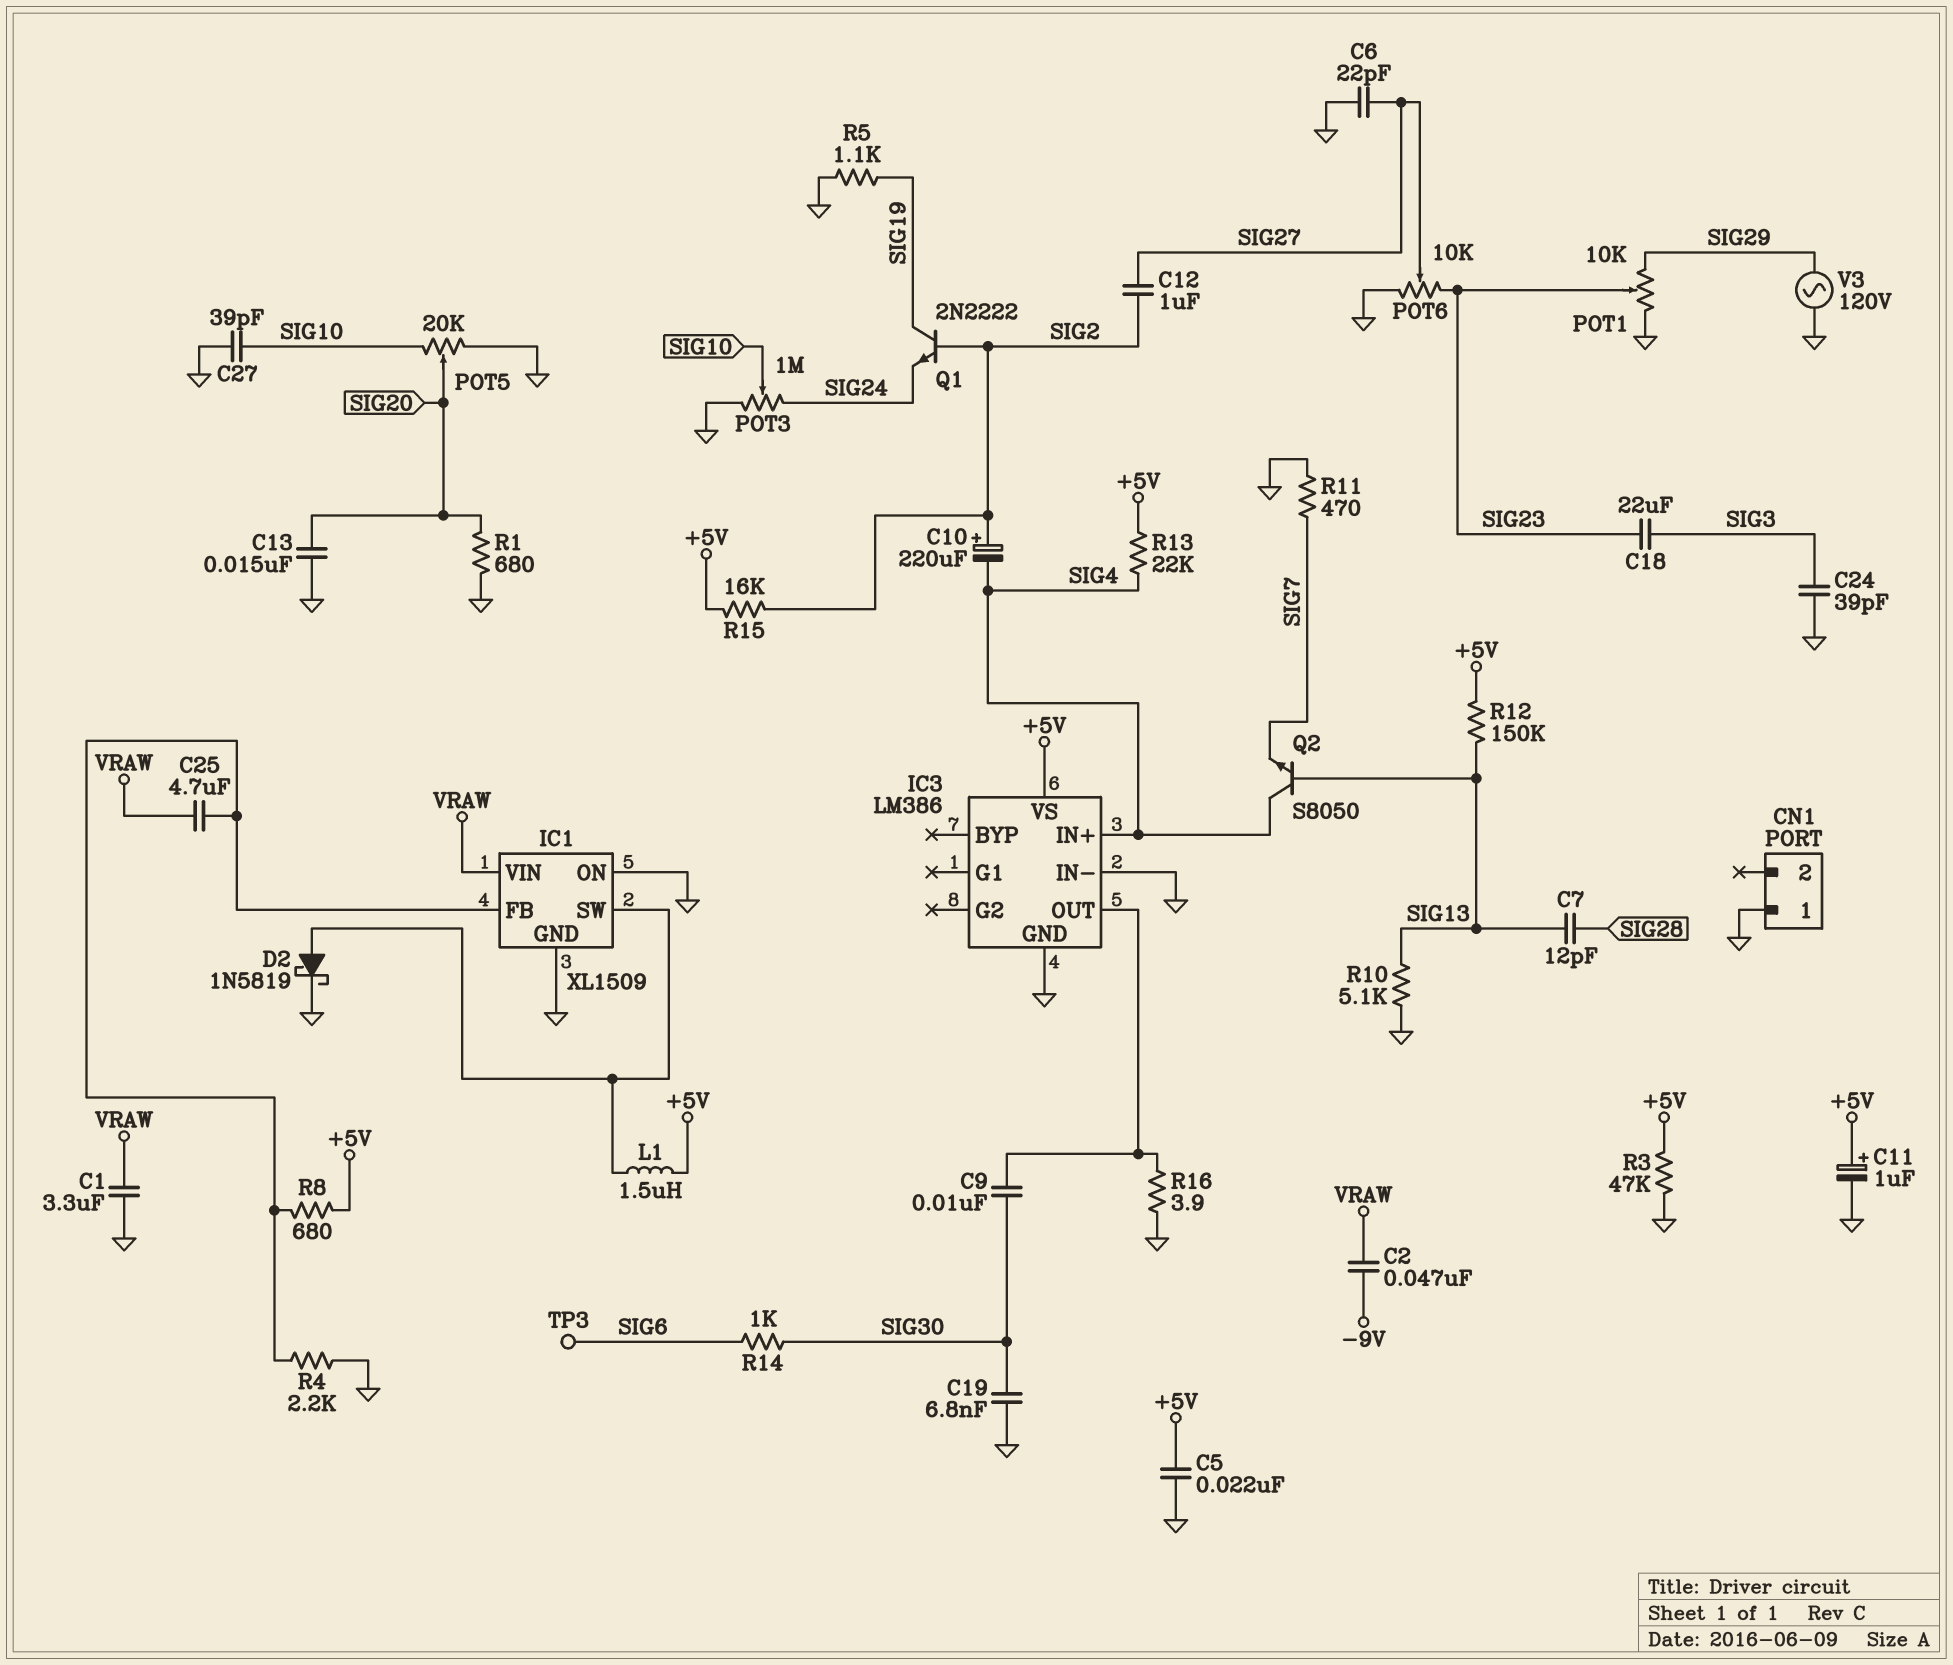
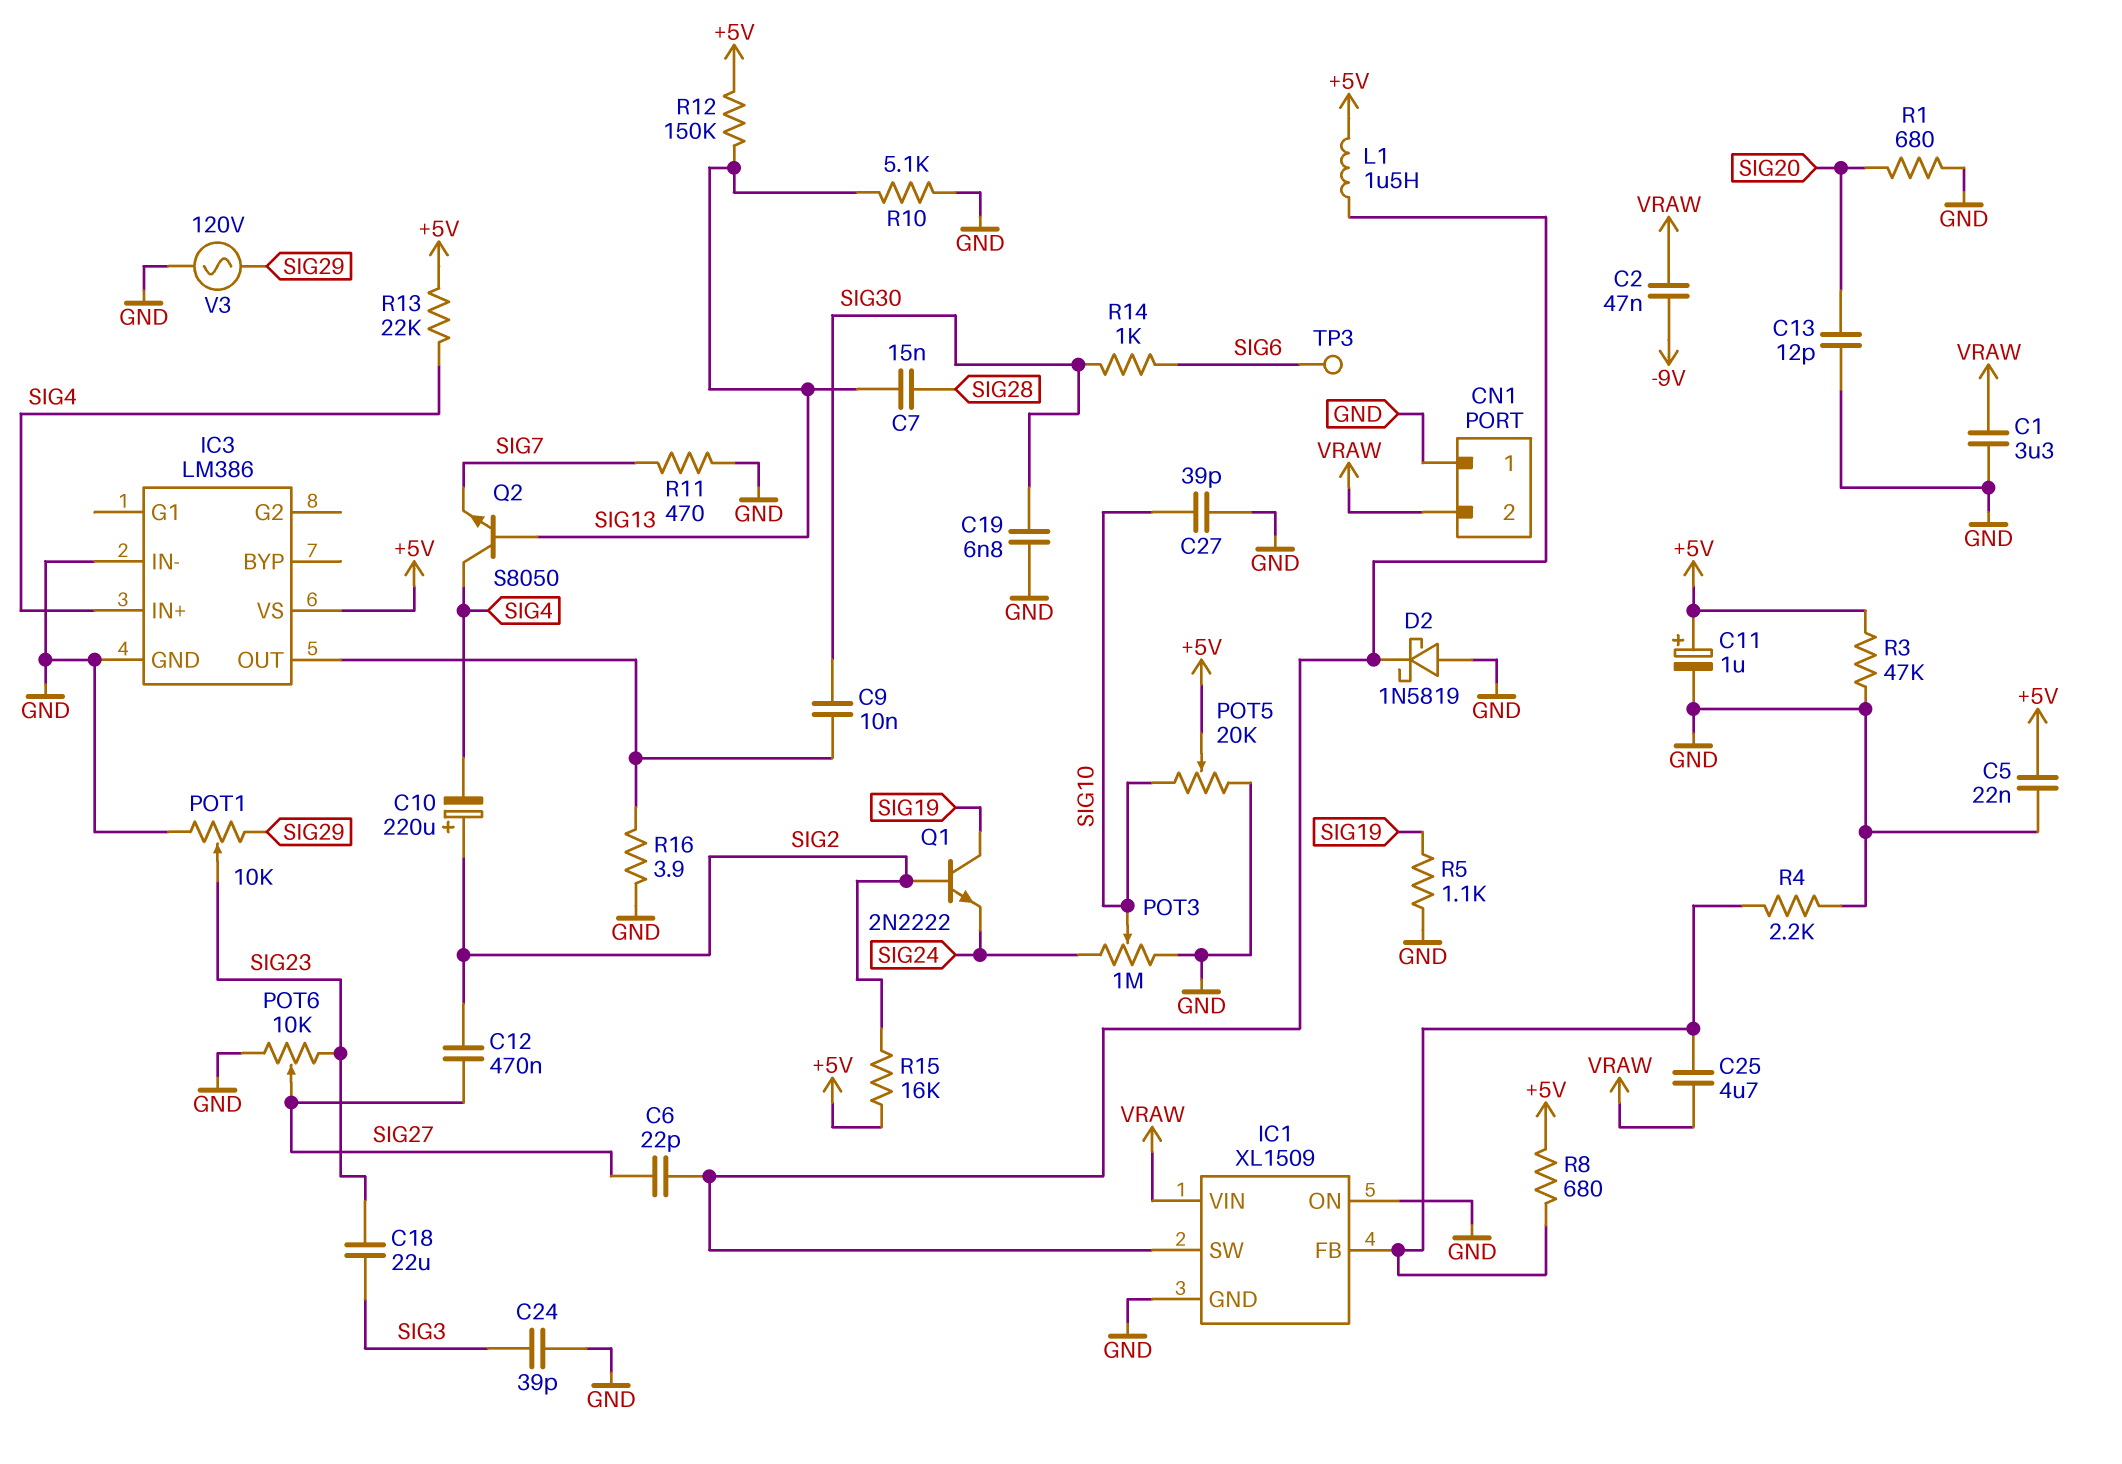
C6: 22pF (GND, SIG27) -> 22pF (IC1/SW, SIG27)
C7: 12pF (SIG13, SIG28) -> 15nF (SIG13, SIG28)
C12: 1uF (SIG2, SIG27) -> 470nF (SIG2, SIG27)
C13: 15nF (GND, SIG20) -> 12pF (GND, SIG20)
CN1 pin 2: none -> VRAW
D2: schottky 1N5819 (A IC1/SW, K GND) -> schottky 1N5819 (A GND, K IC1/SW)
POT5: 20k (GND, SIG10, wiper SIG20) -> 20k (GND, SIG10, wiper +5V)

